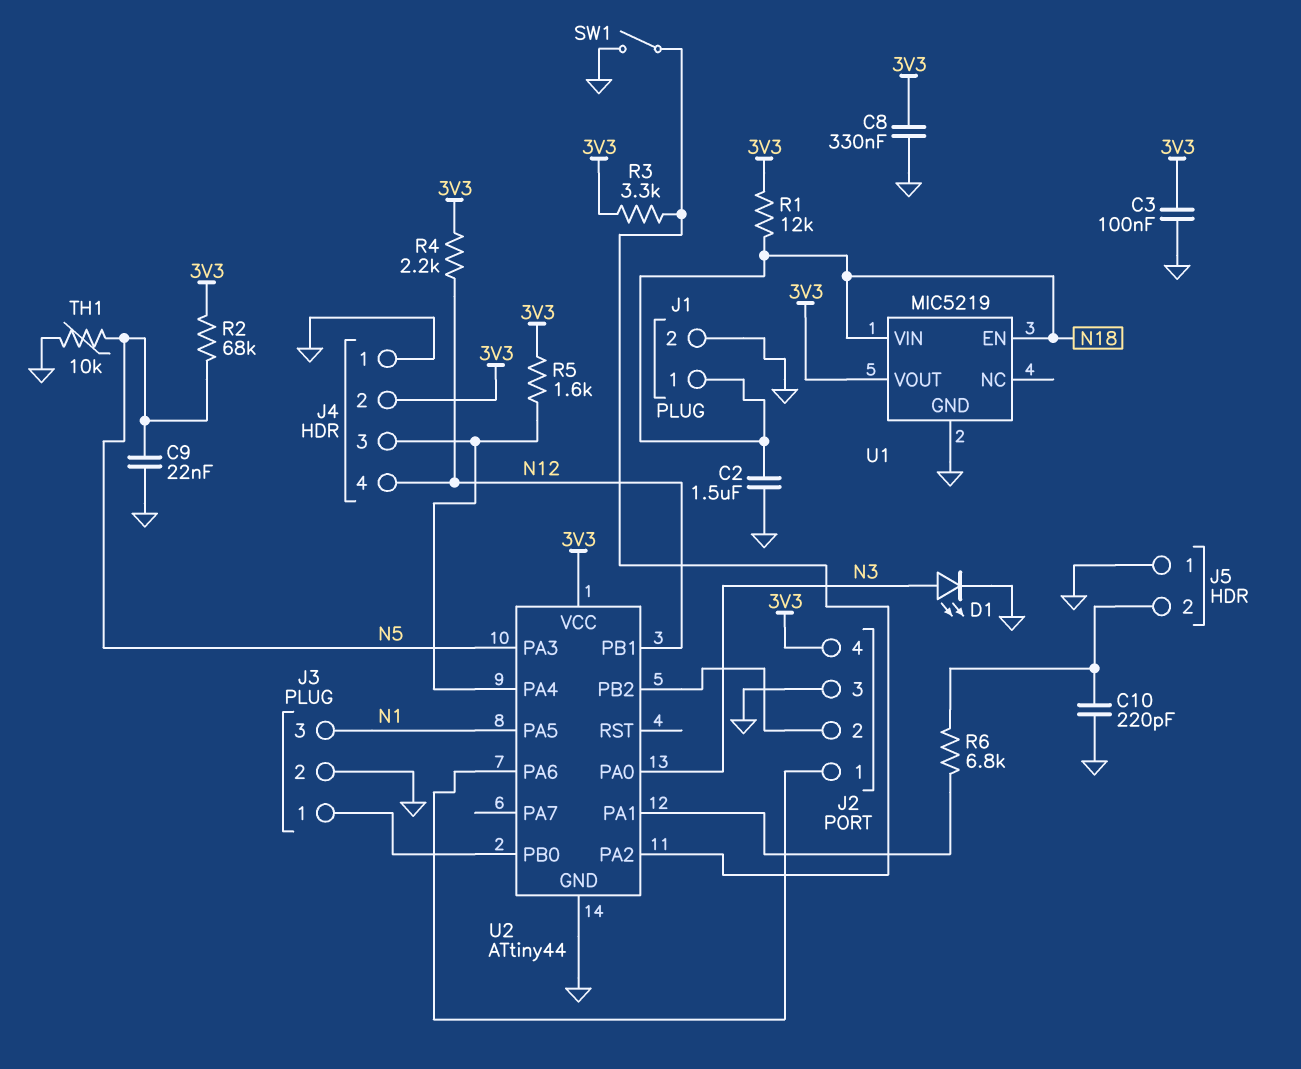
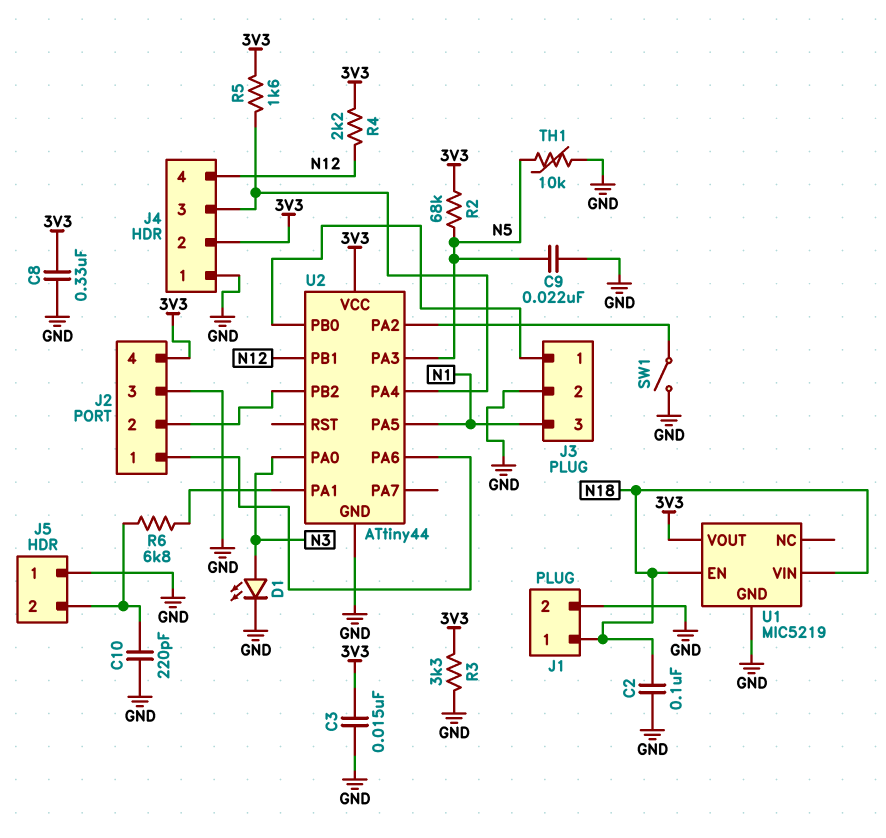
C2: 1.5uF (GND, N18) -> 100nF (GND, N18)
C3: 100nF (3V3, GND) -> 15nF (3V3, GND)
R1: 12k (3V3, N18) -> none
R3: 3.3k (3V3, U2/PA2) -> 3.3k (3V3, GND)

